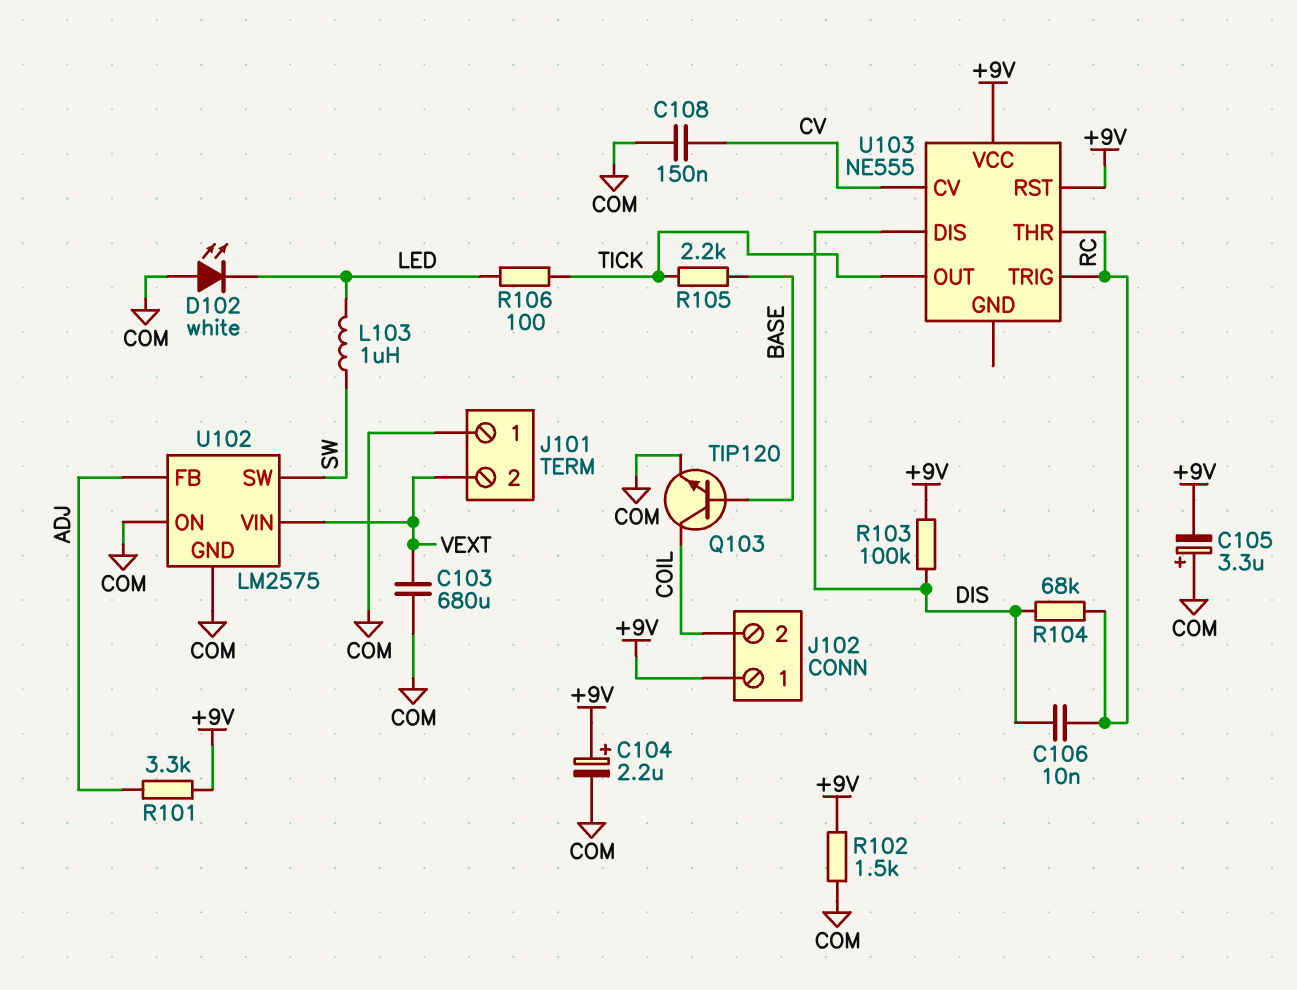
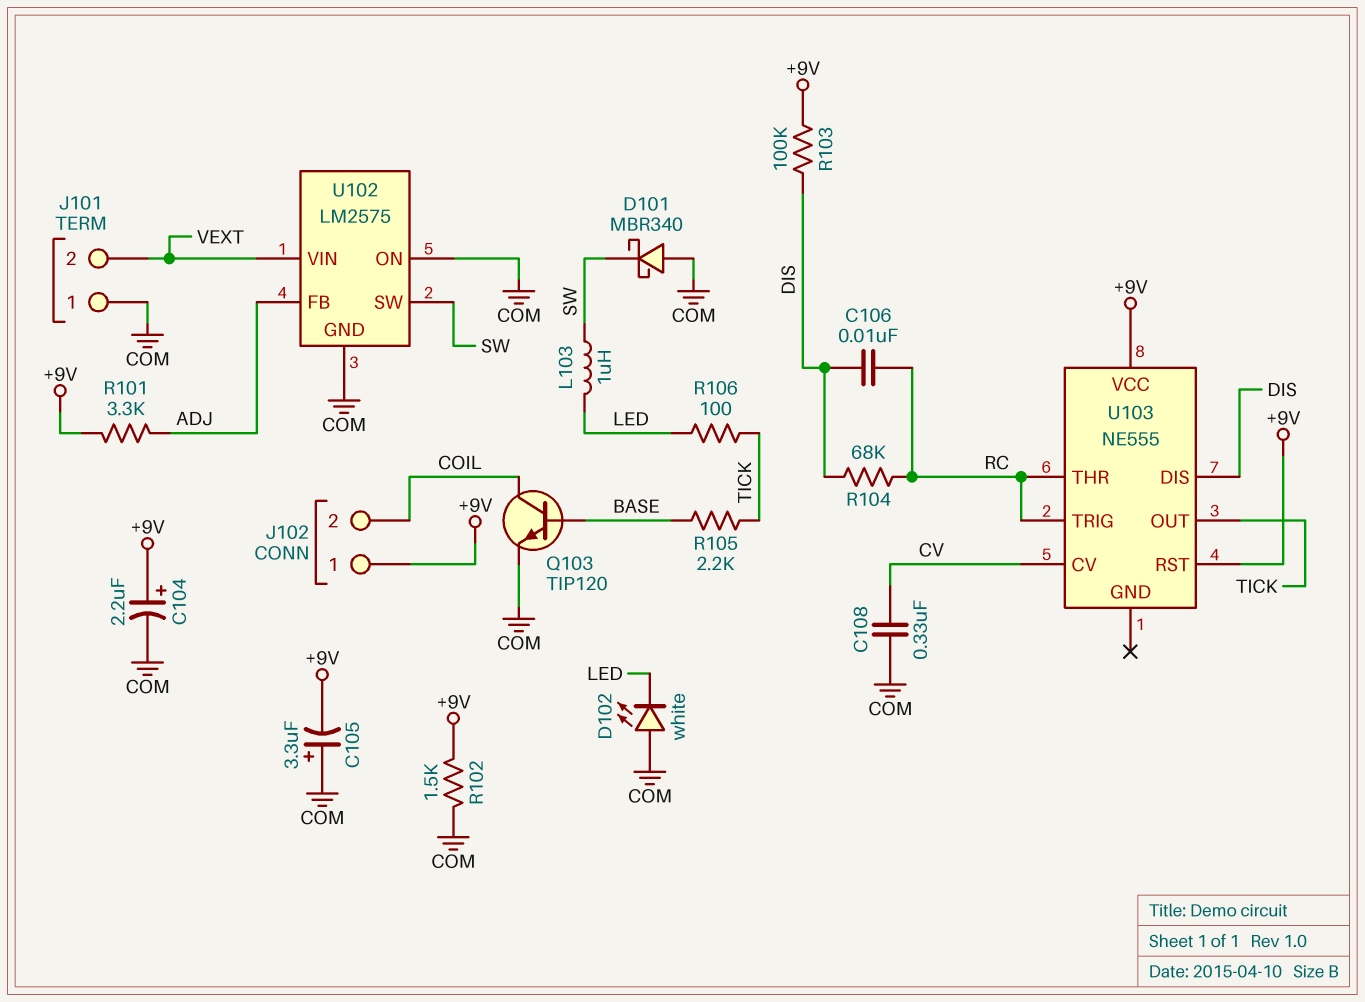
C103: 680uF (COM, VEXT) -> none
C108: 150nF (COM, CV) -> 330nF (COM, CV)
D101: none -> schottky MBR340 (A COM, K SW)

